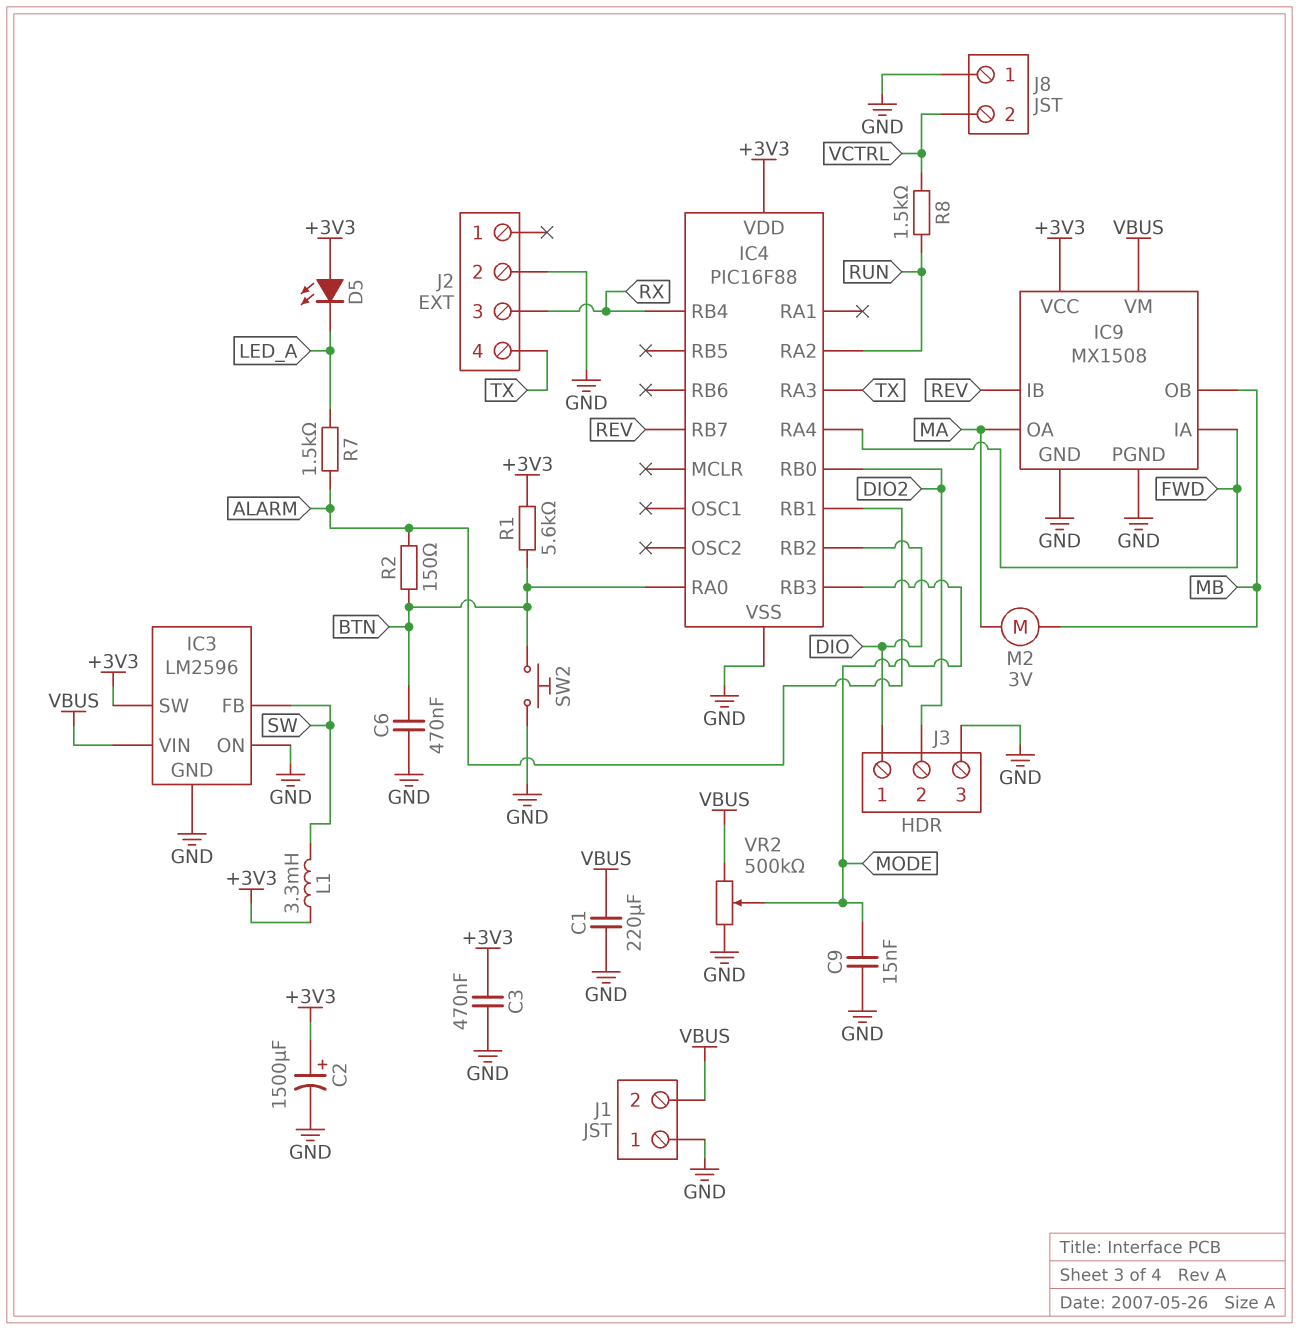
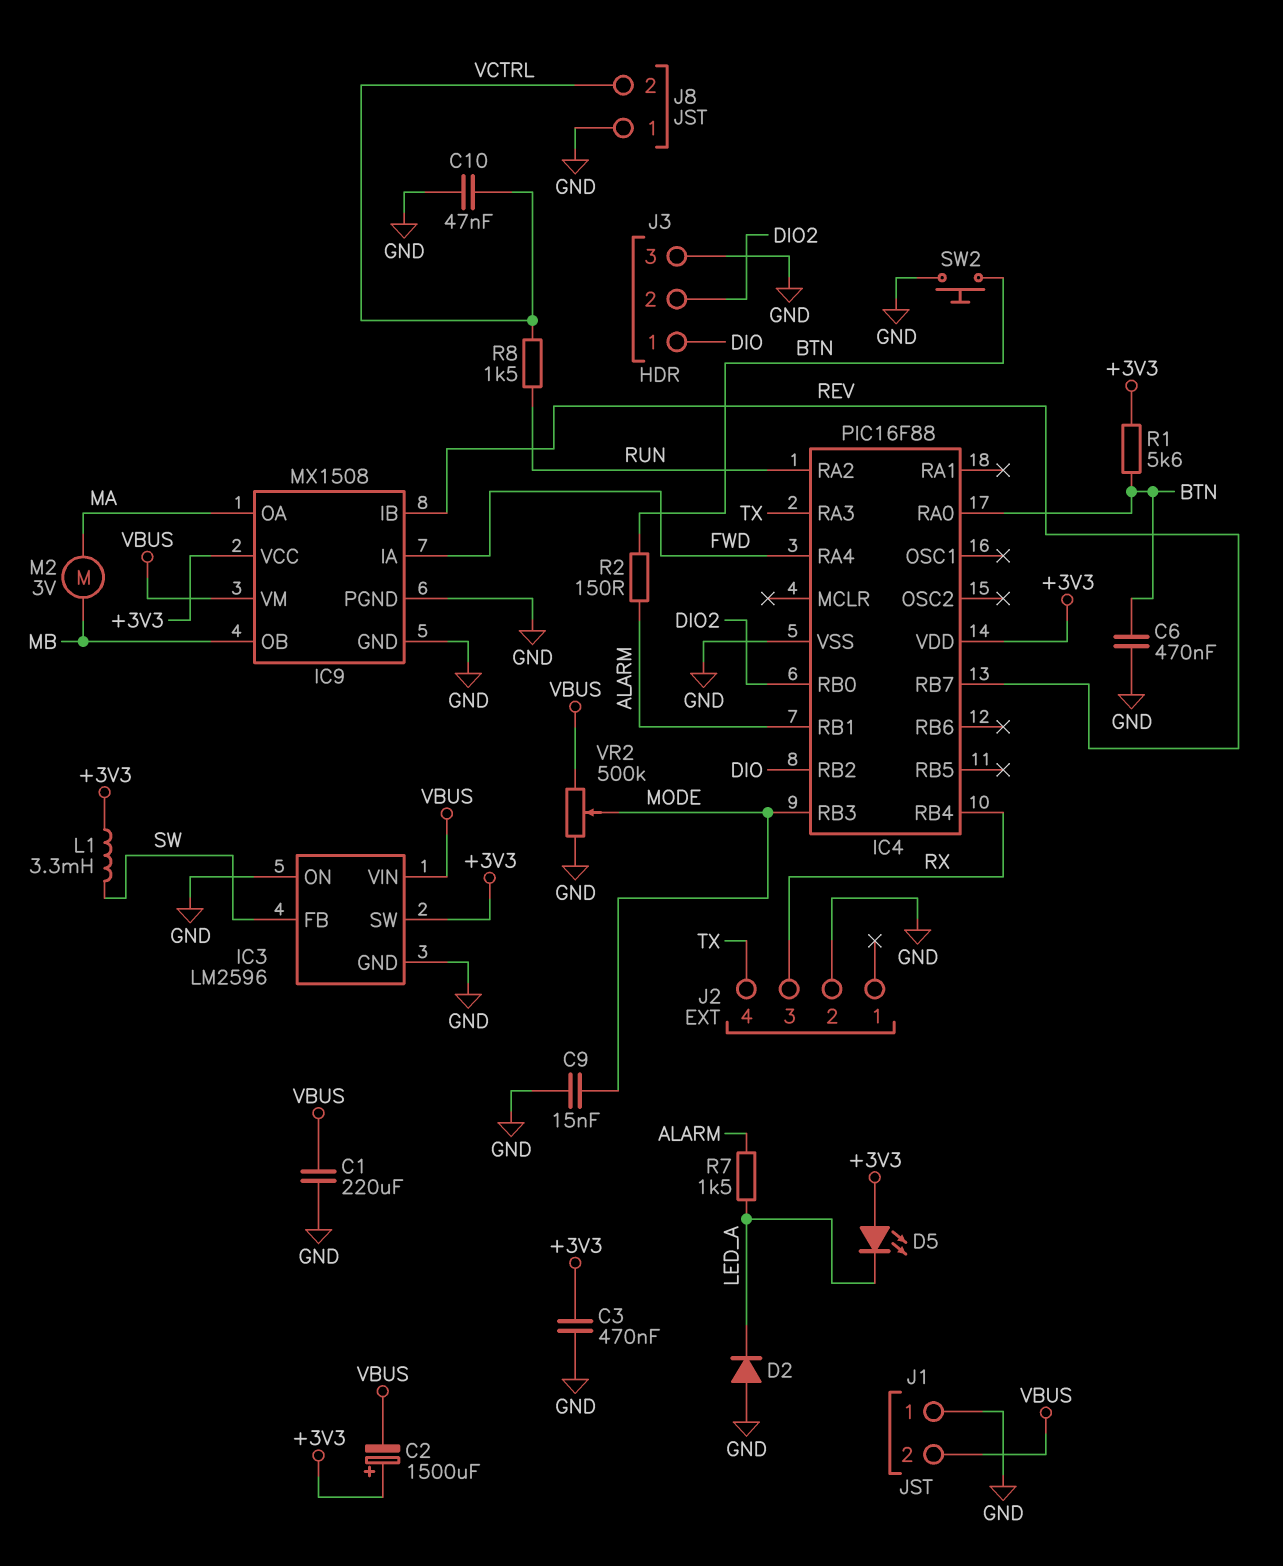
C2: 1500uF (plus +3V3, minus GND) -> 1500uF (plus +3V3, minus VBUS)
C10: none -> 47nF (GND, VCTRL)
D2: none -> diode (A GND, K LED_A)

